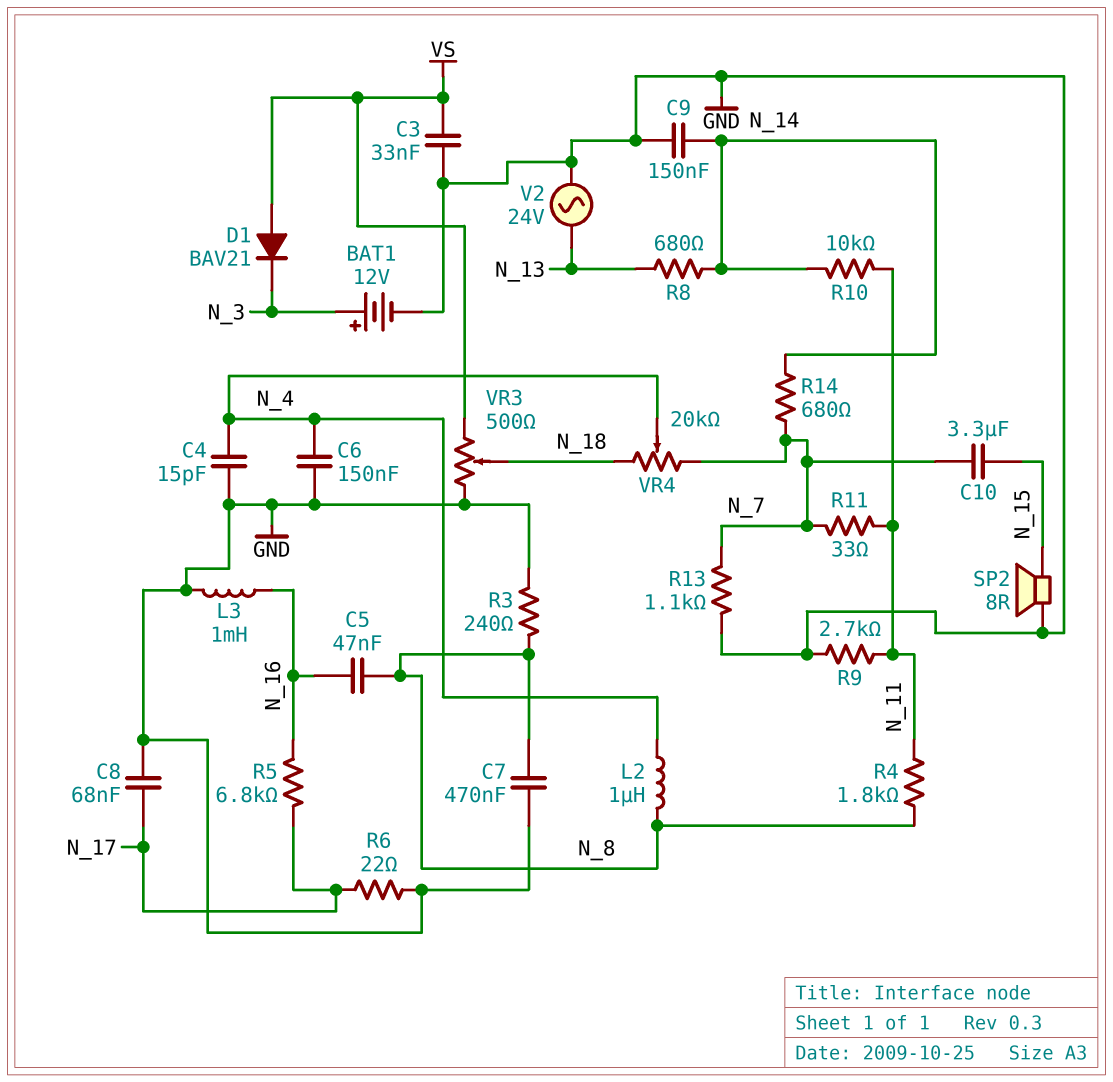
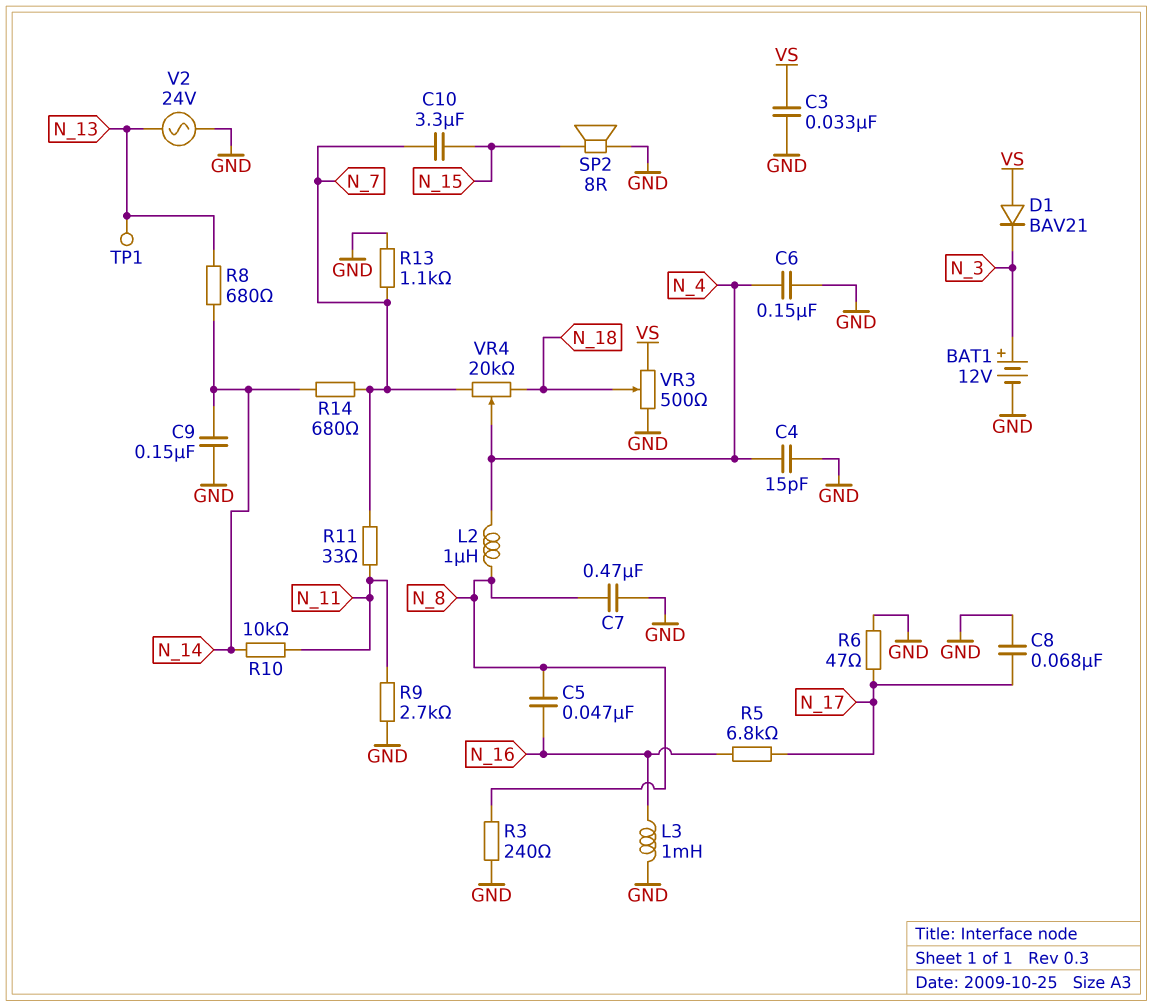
R4: 1.8k (N_8, N_11) -> none
R6: 22 (GND, N_17) -> 47 (GND, N_17)
TP1: none -> test point (N_13)

